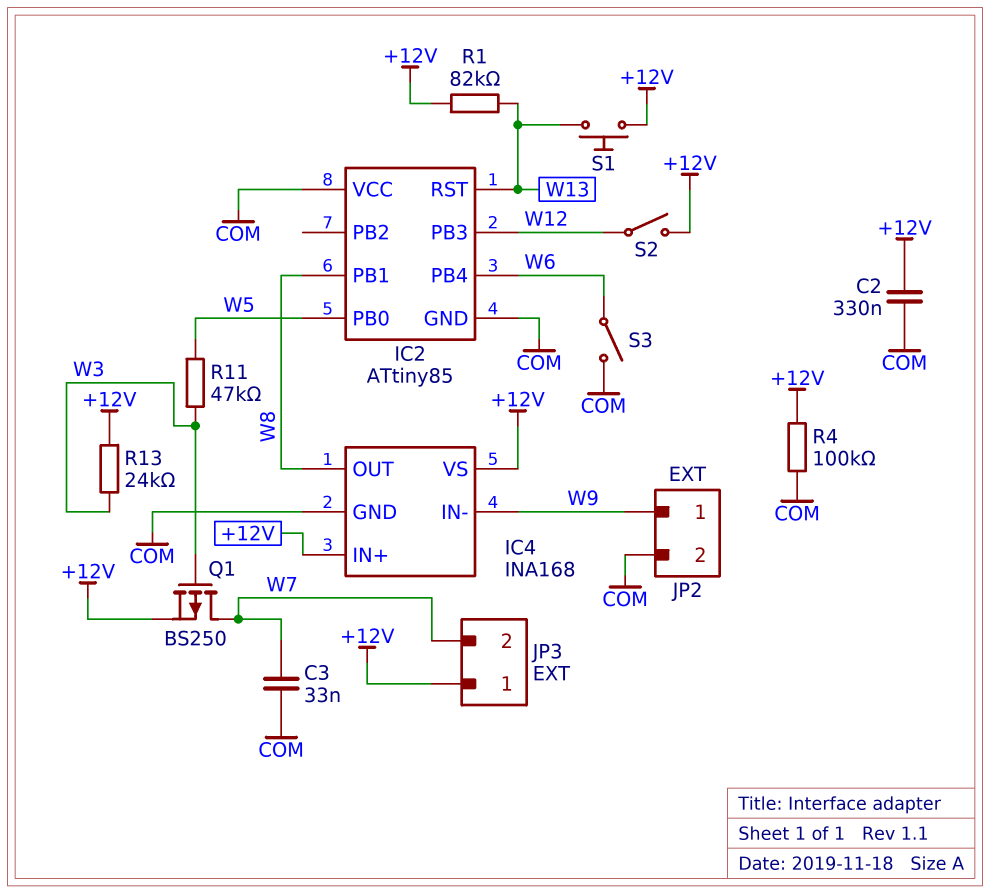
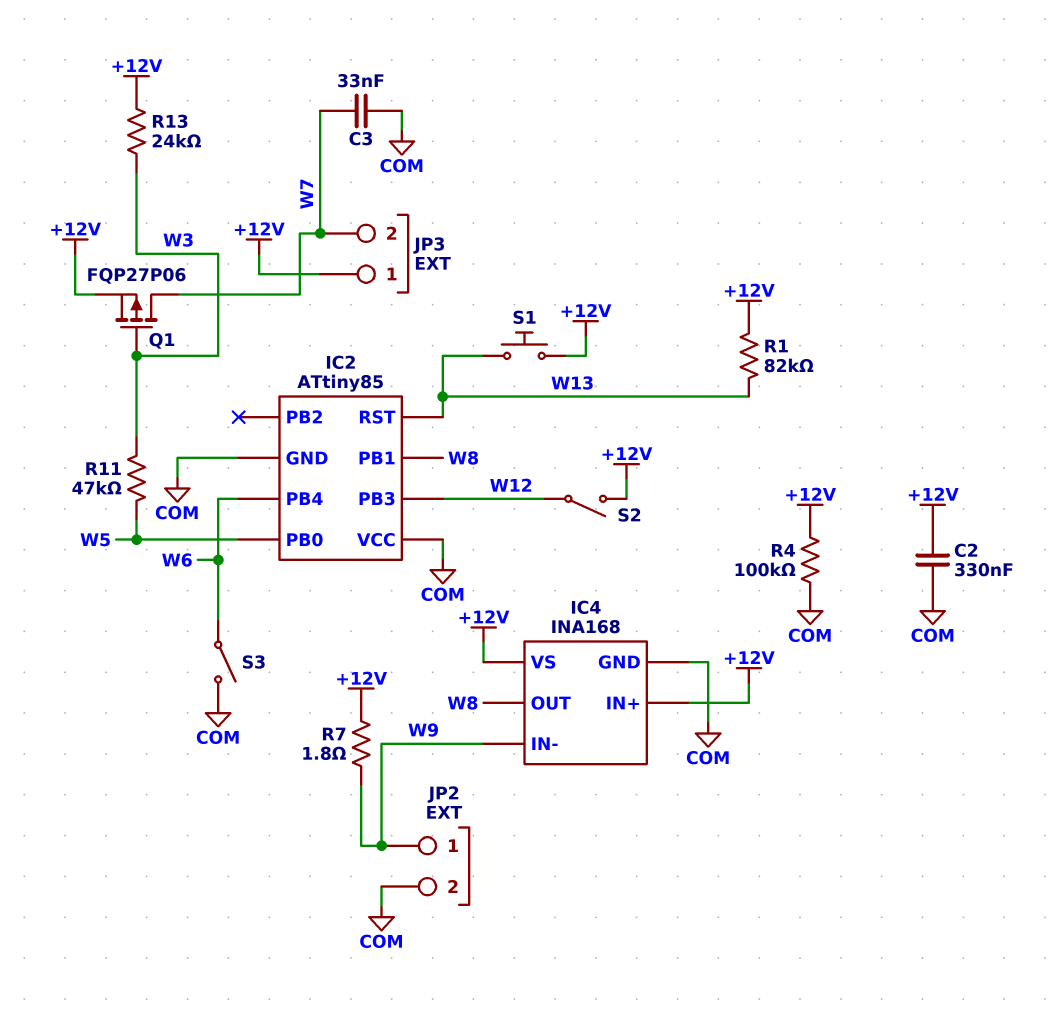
Q1: PMOS BS250 (G W3, D W7, S +12V) -> PMOS FQP27P06 (G W3, D W7, S +12V)
R7: none -> 1.8 (+12V, W9)

